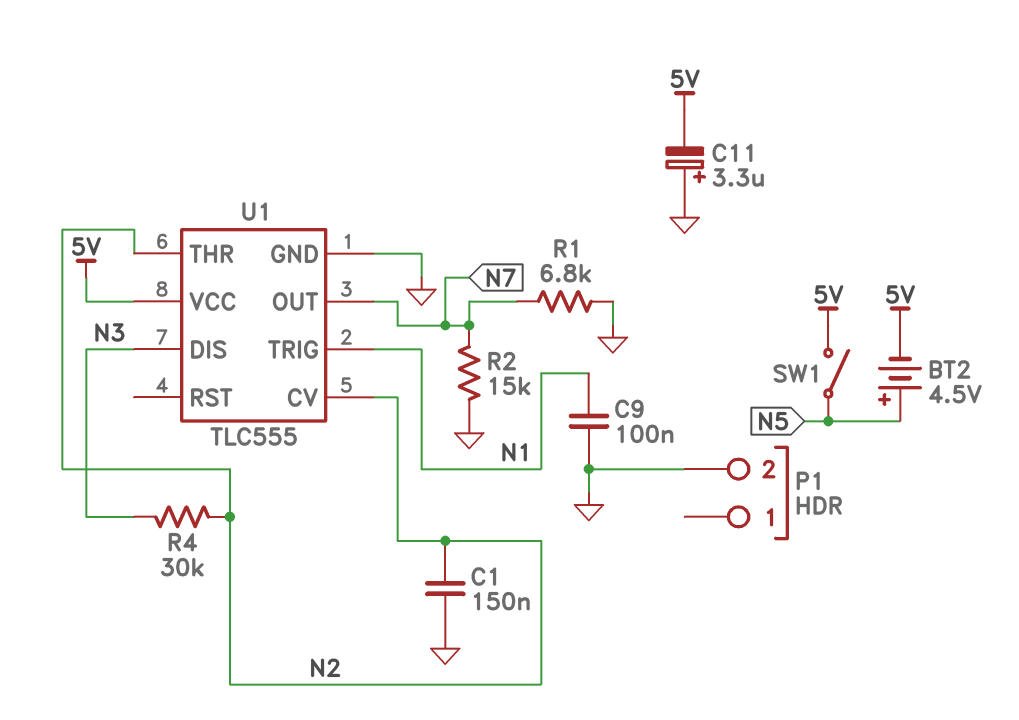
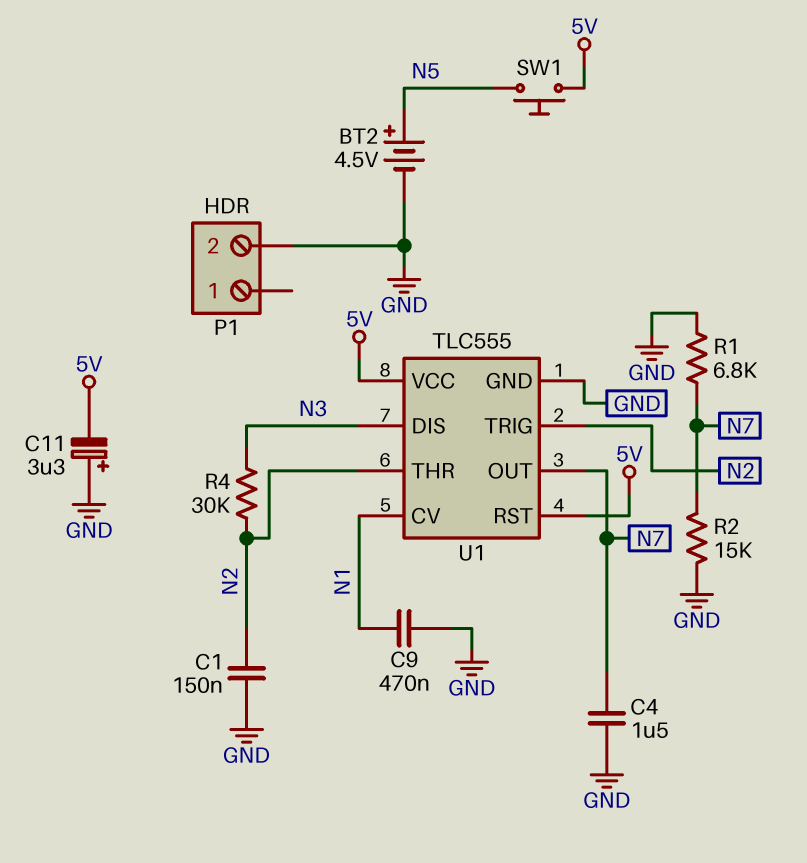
BT2: 4.5V (plus N5, minus 5V) -> 4.5V (plus N5, minus GND)
C4: none -> 1.5uF (GND, N7)
C9: 100nF (GND, N1) -> 470nF (GND, N1)
SW1: switch (5V, N5) -> button (5V, N5)
U1 pin CV: N2 -> N1
U1 pin RST: none -> 5V
U1 pin TRIG: N1 -> N2

